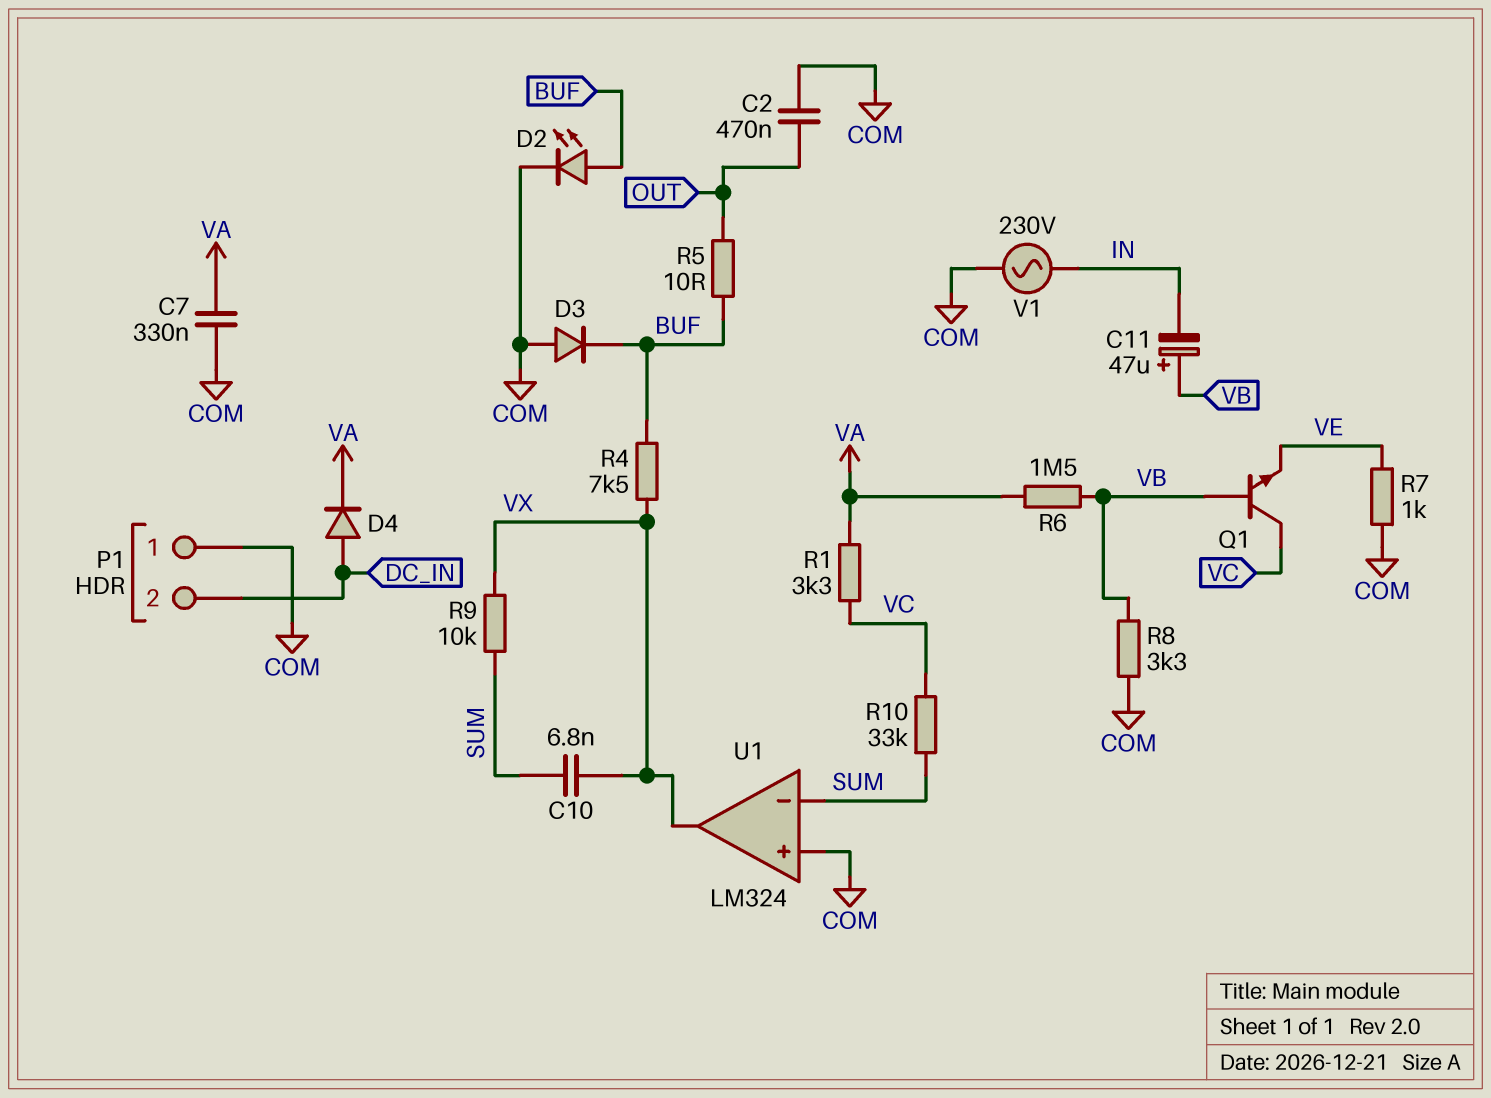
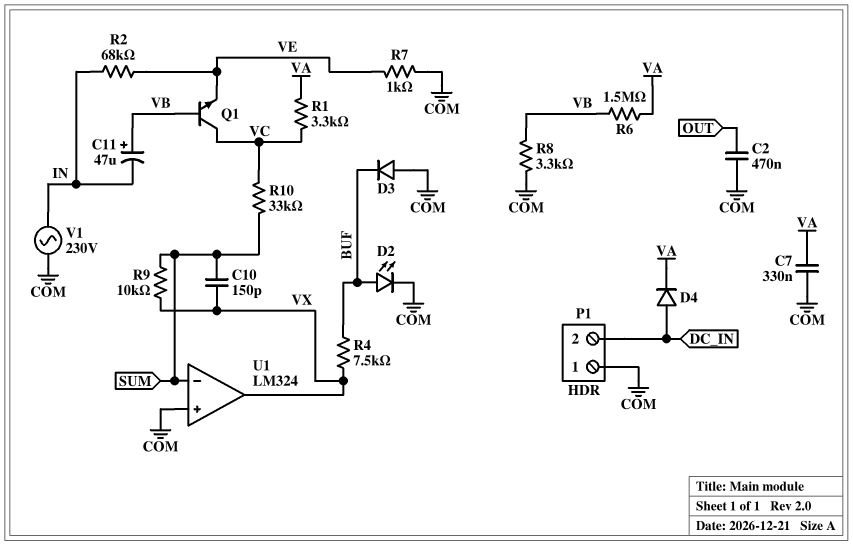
C10: 6.8nF (SUM, VX) -> 150pF (SUM, VX)
R2: none -> 68k (IN, VE)
R5: 10 (BUF, OUT) -> none

